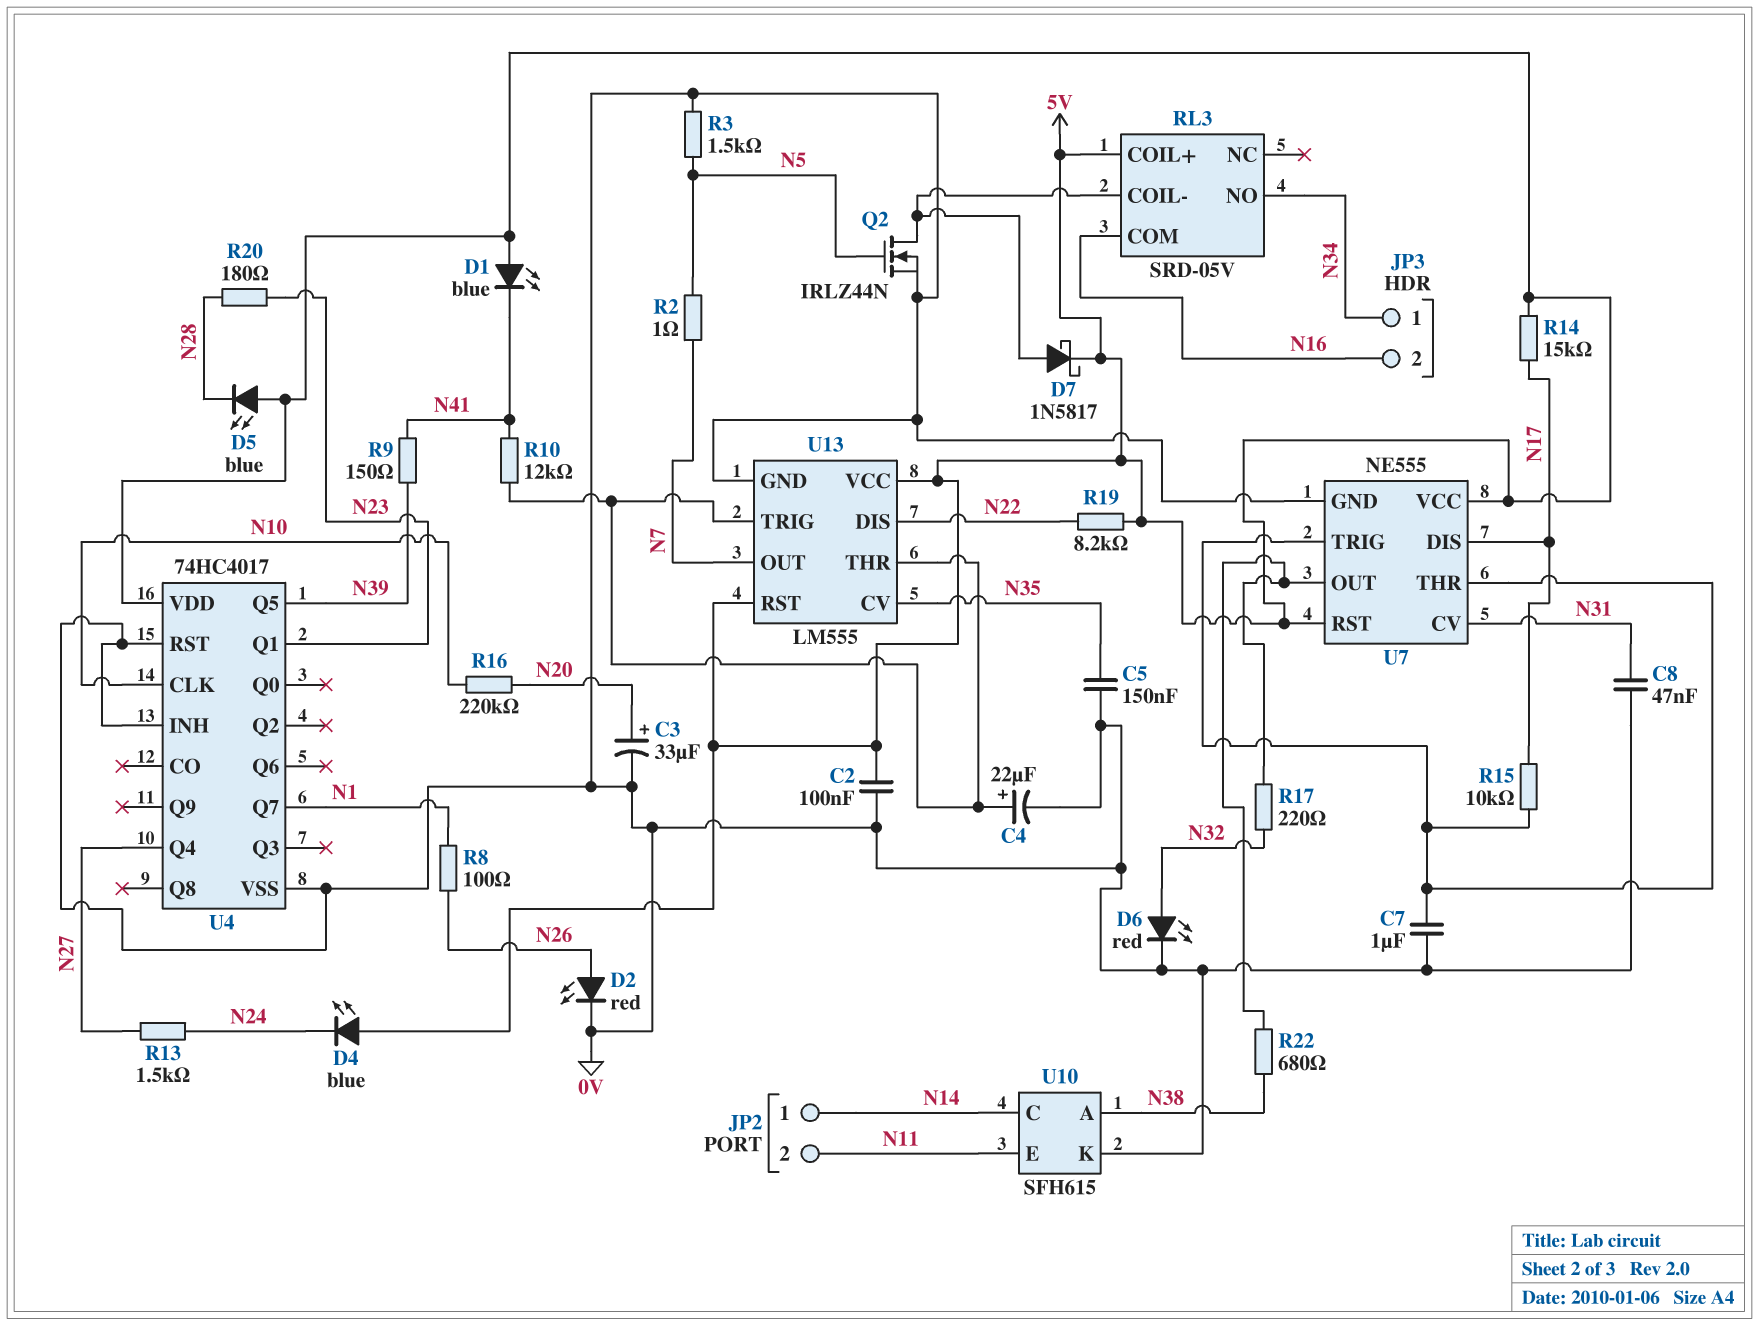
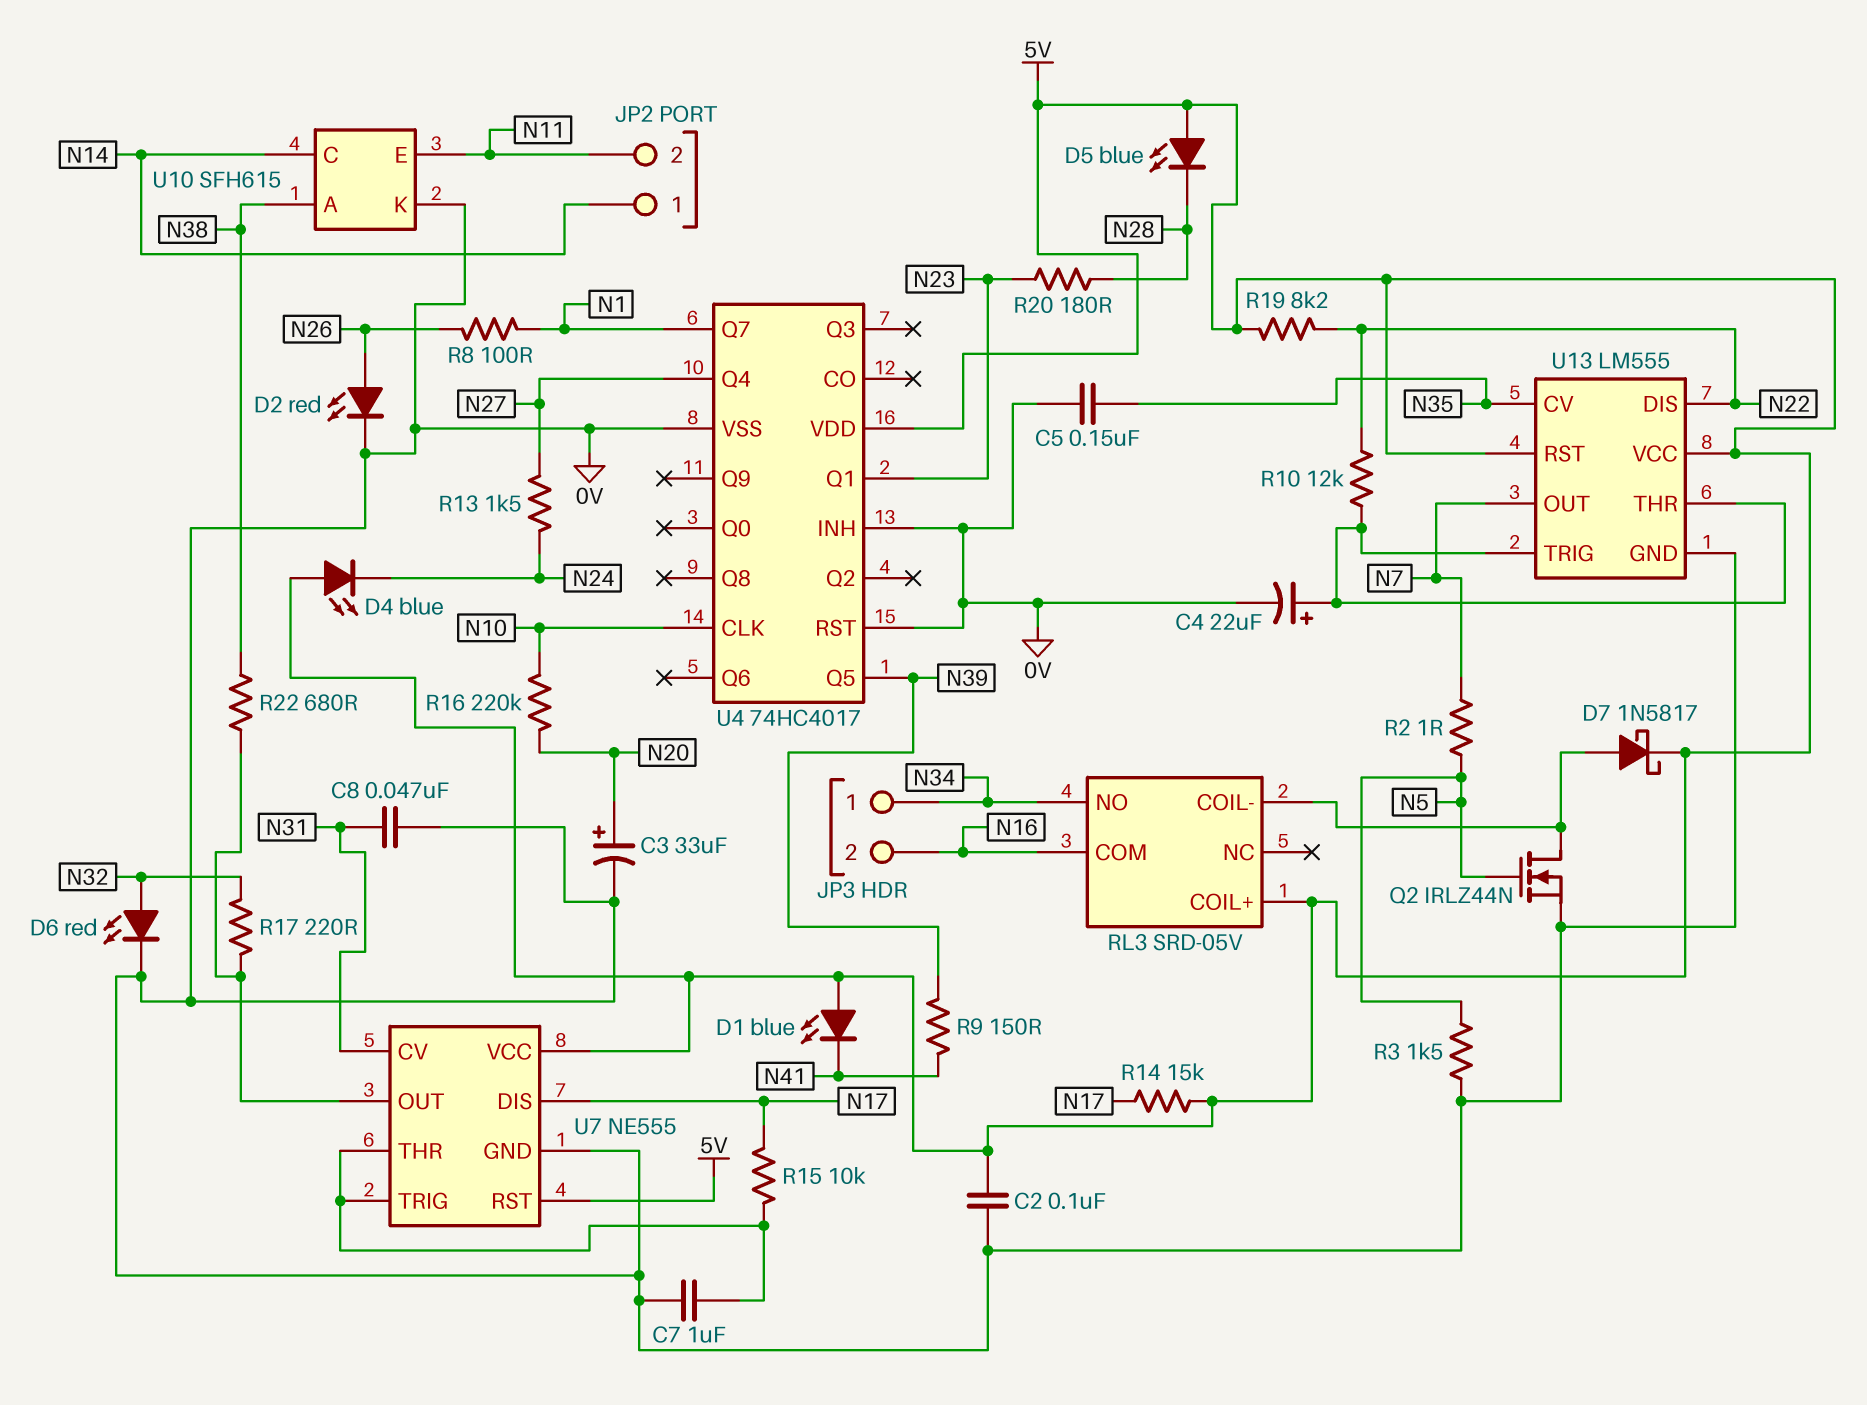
R10: 12k (N41, U13/THR) -> 12k (N22, U13/THR)

